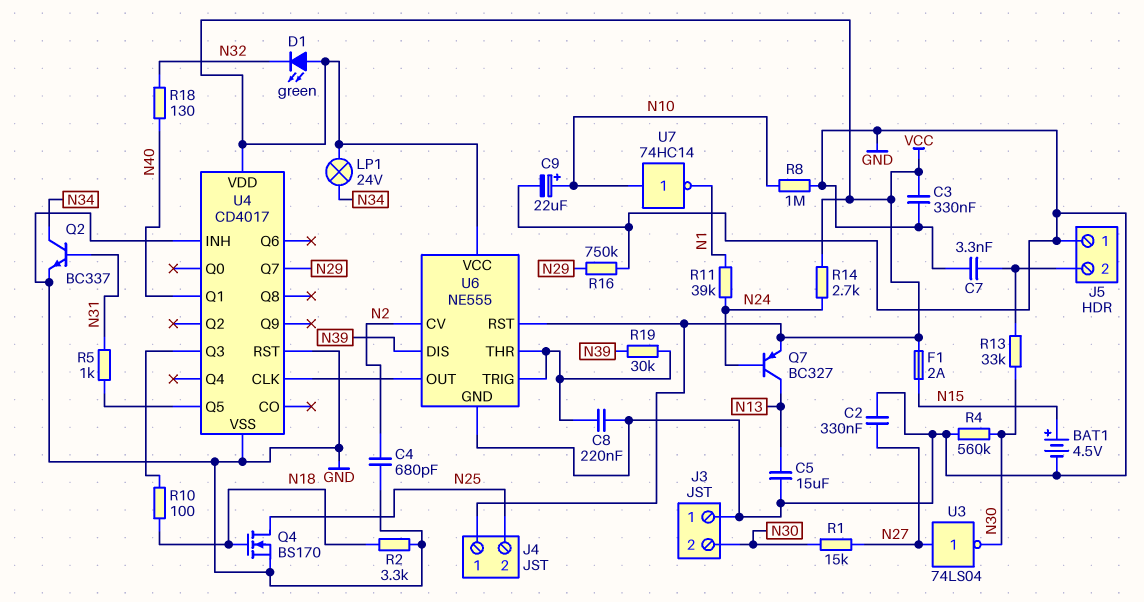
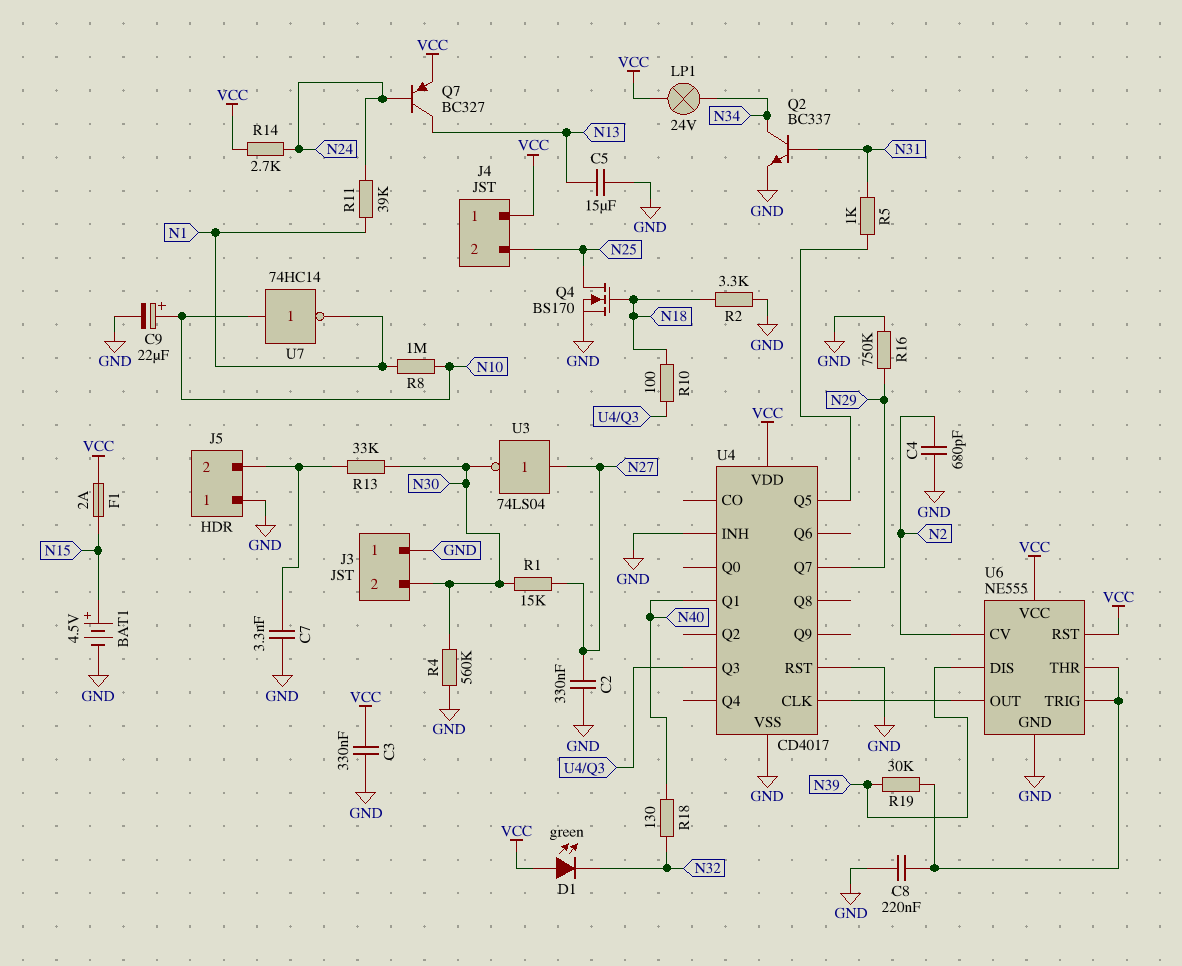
R8: 1M (GND, N10) -> 1M (N1, N10)

